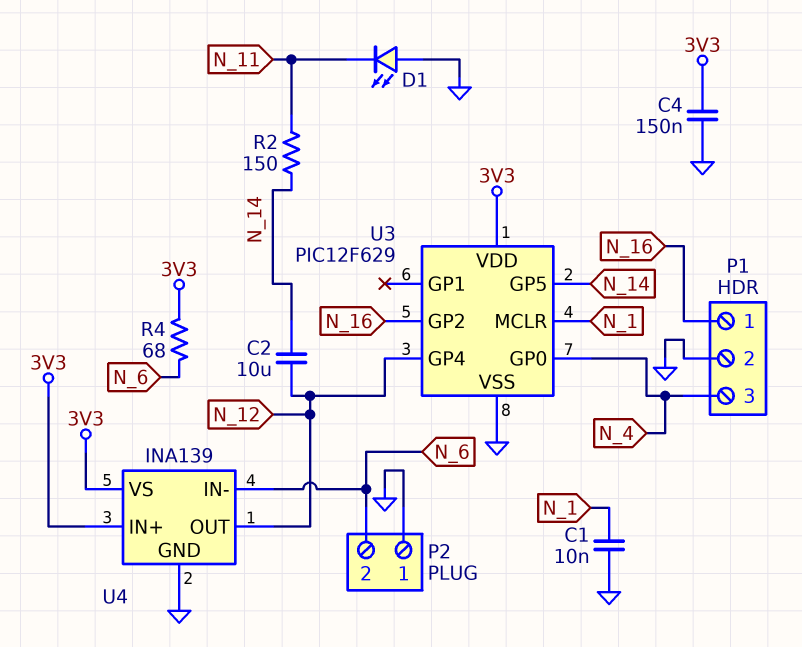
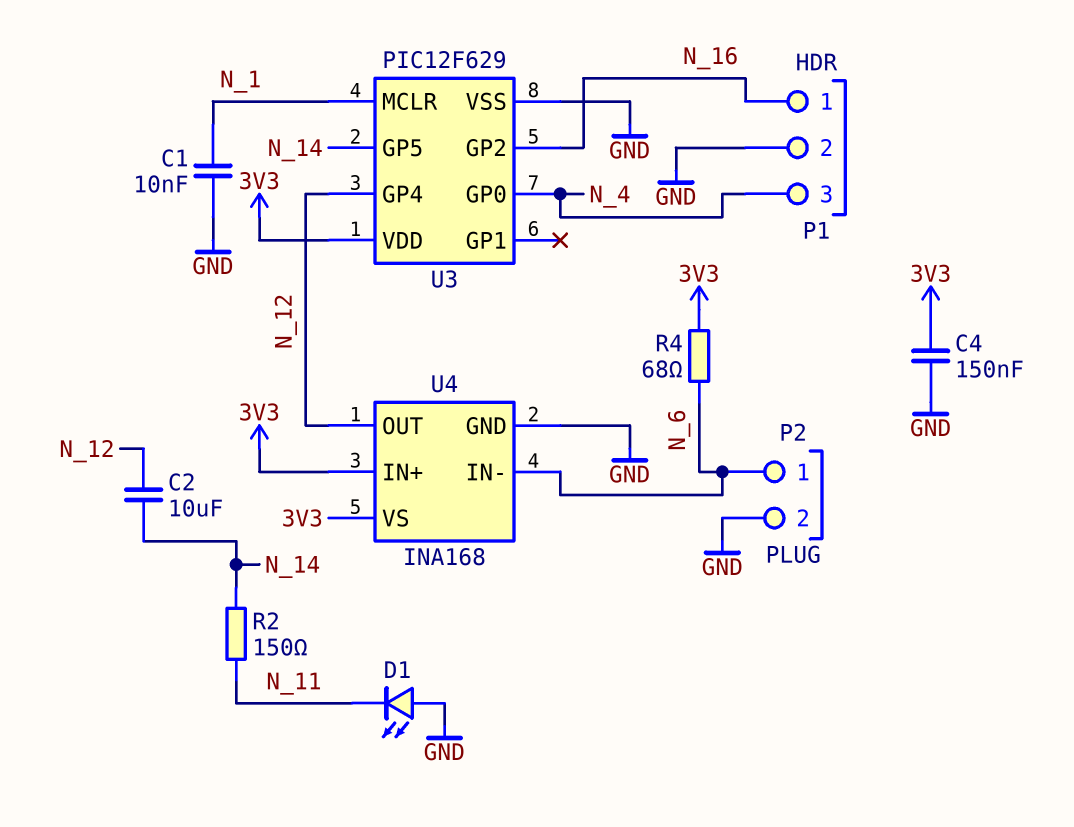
P2 pin 1: GND -> N_6
P2 pin 2: N_6 -> GND
U4: INA139 -> INA168

